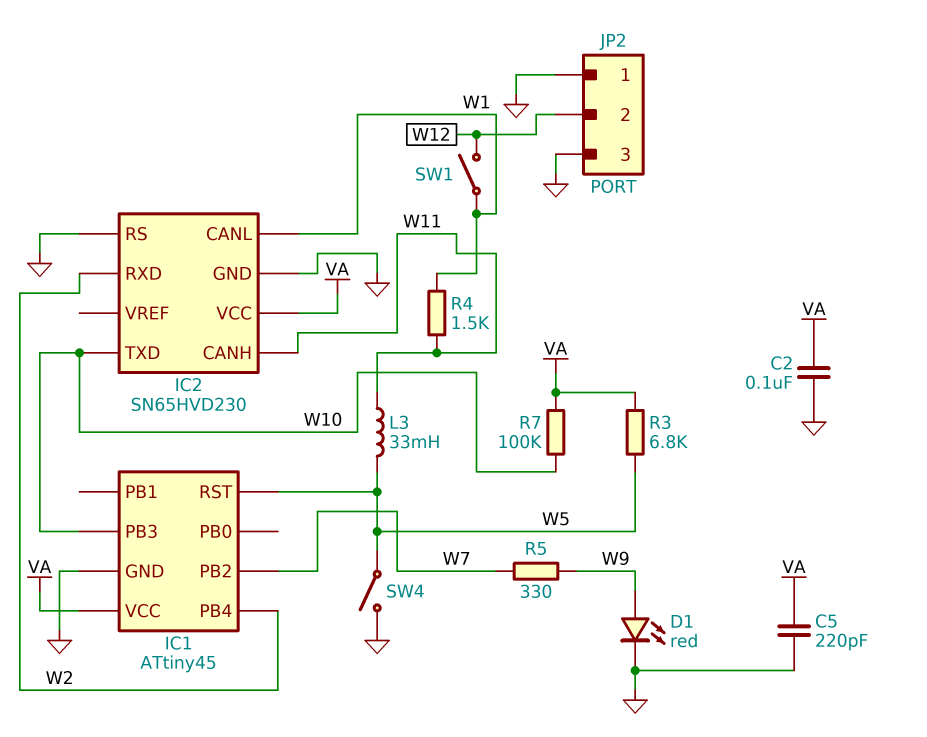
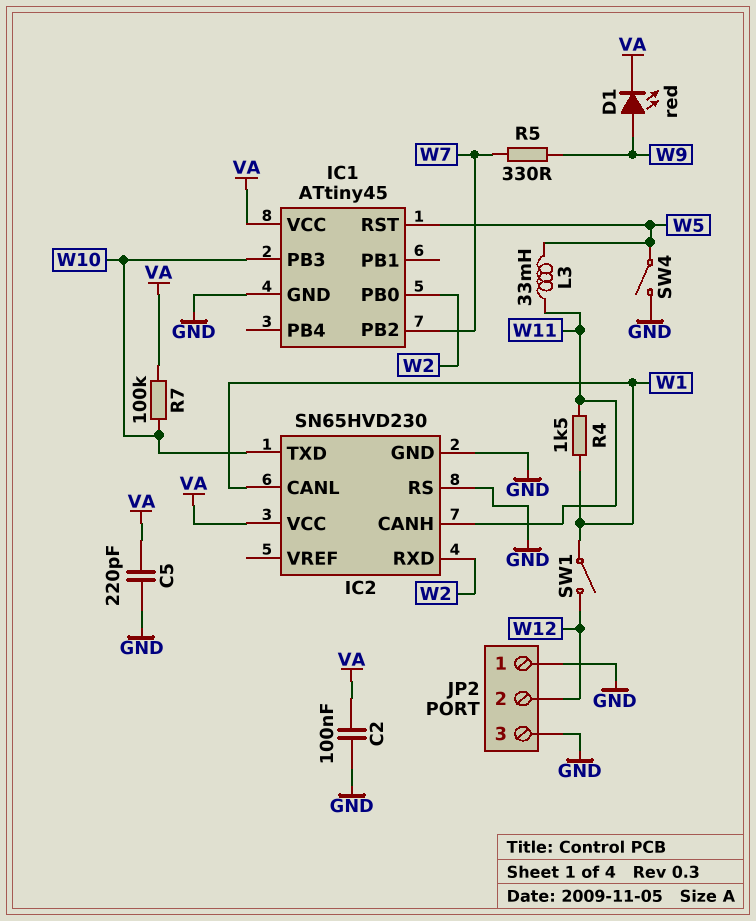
D1: LED red (A W9, K GND) -> LED red (A W9, K VA)
IC1 pin PB0: none -> W2
IC1 pin PB4: W2 -> none
R3: 6.8k (VA, W5) -> none

